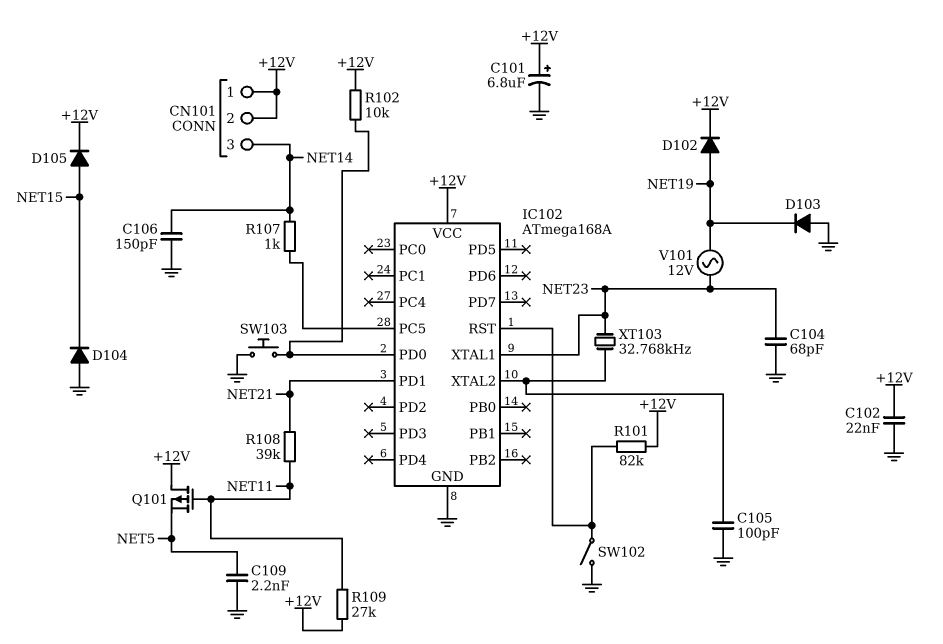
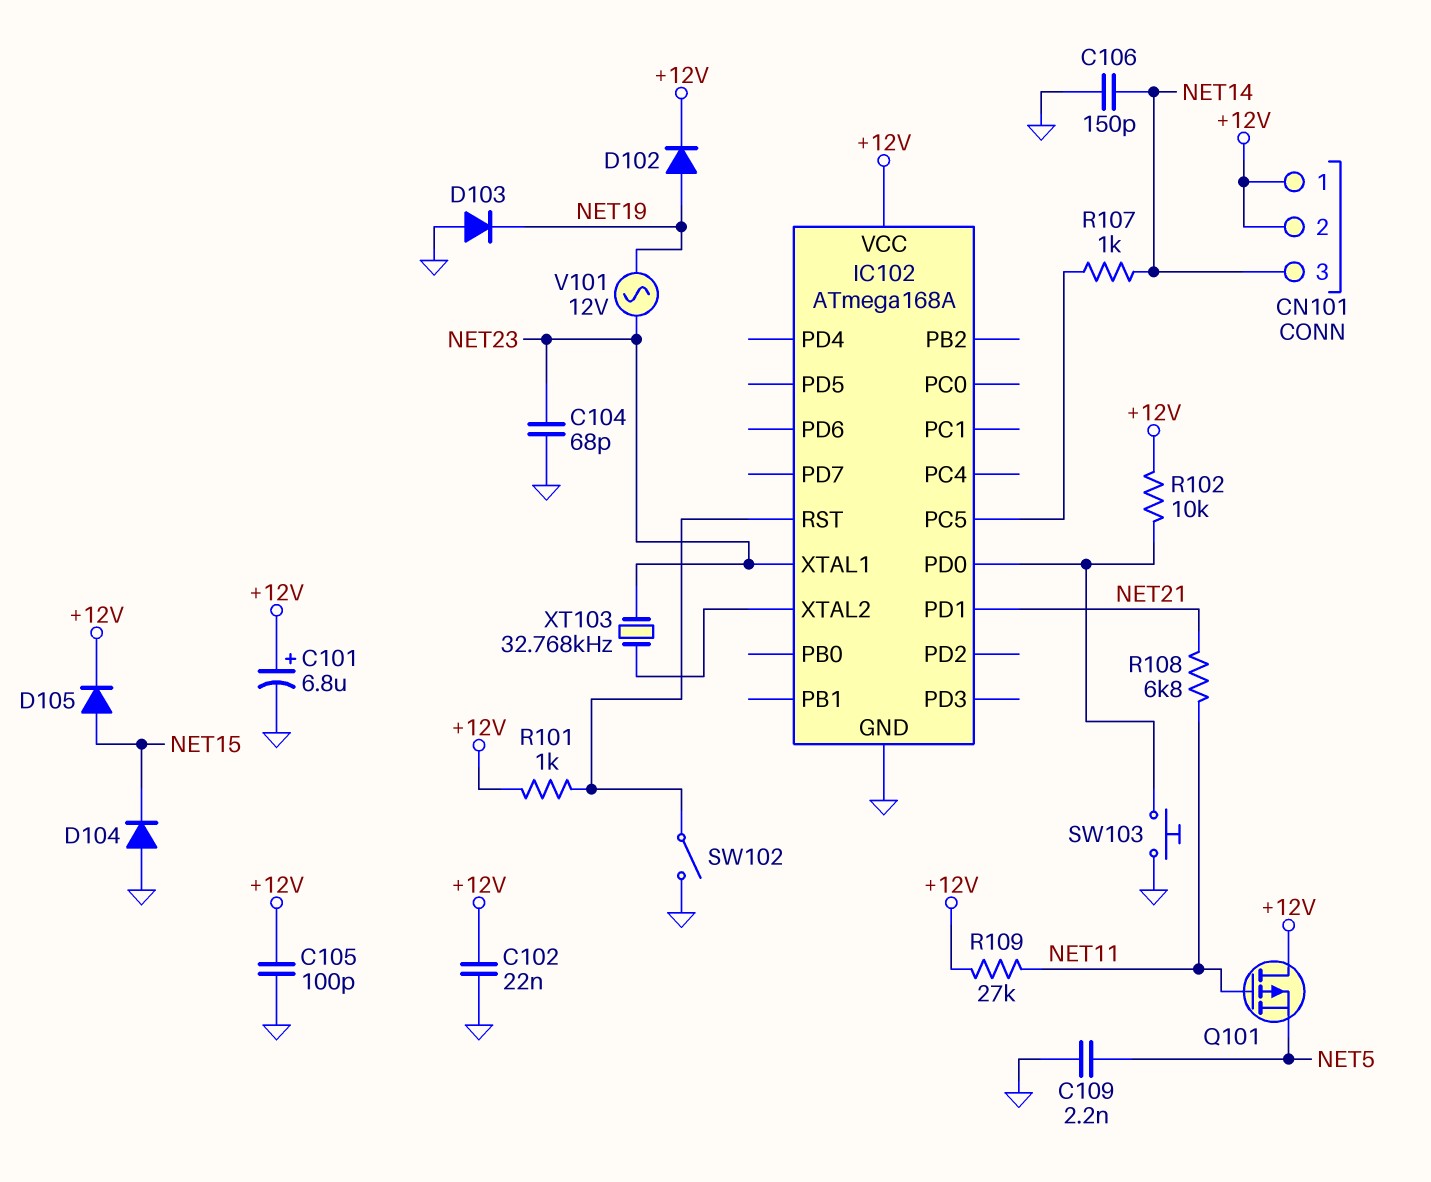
C105: 100pF (GND, IC102/XTAL2) -> 100pF (+12V, GND)
R101: 82k (+12V, IC102/RST) -> 1k (+12V, IC102/RST)
R108: 39k (NET11, NET21) -> 6.8k (NET11, NET21)

